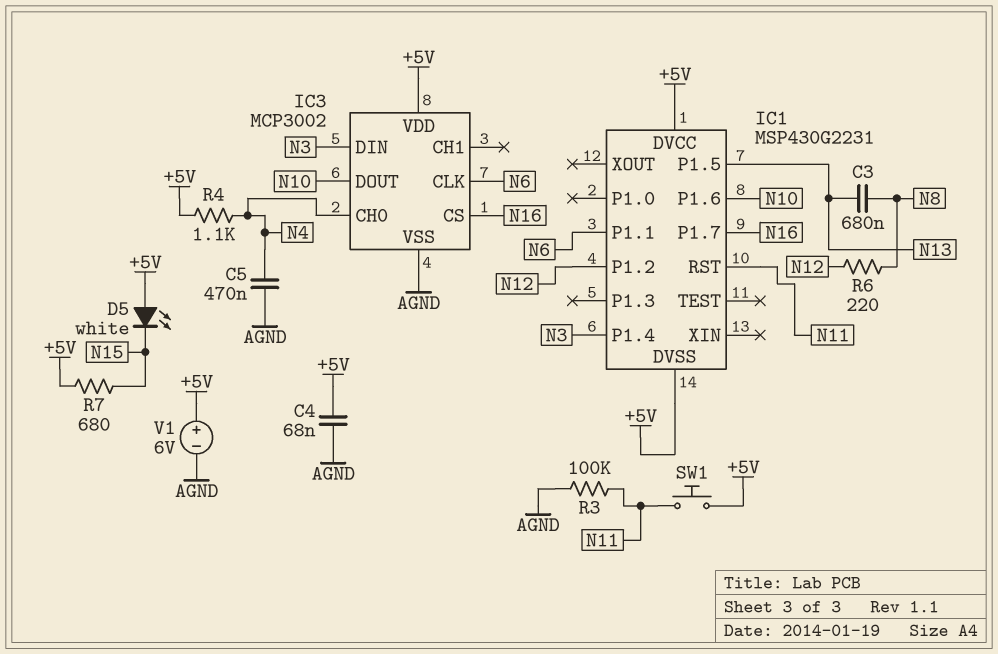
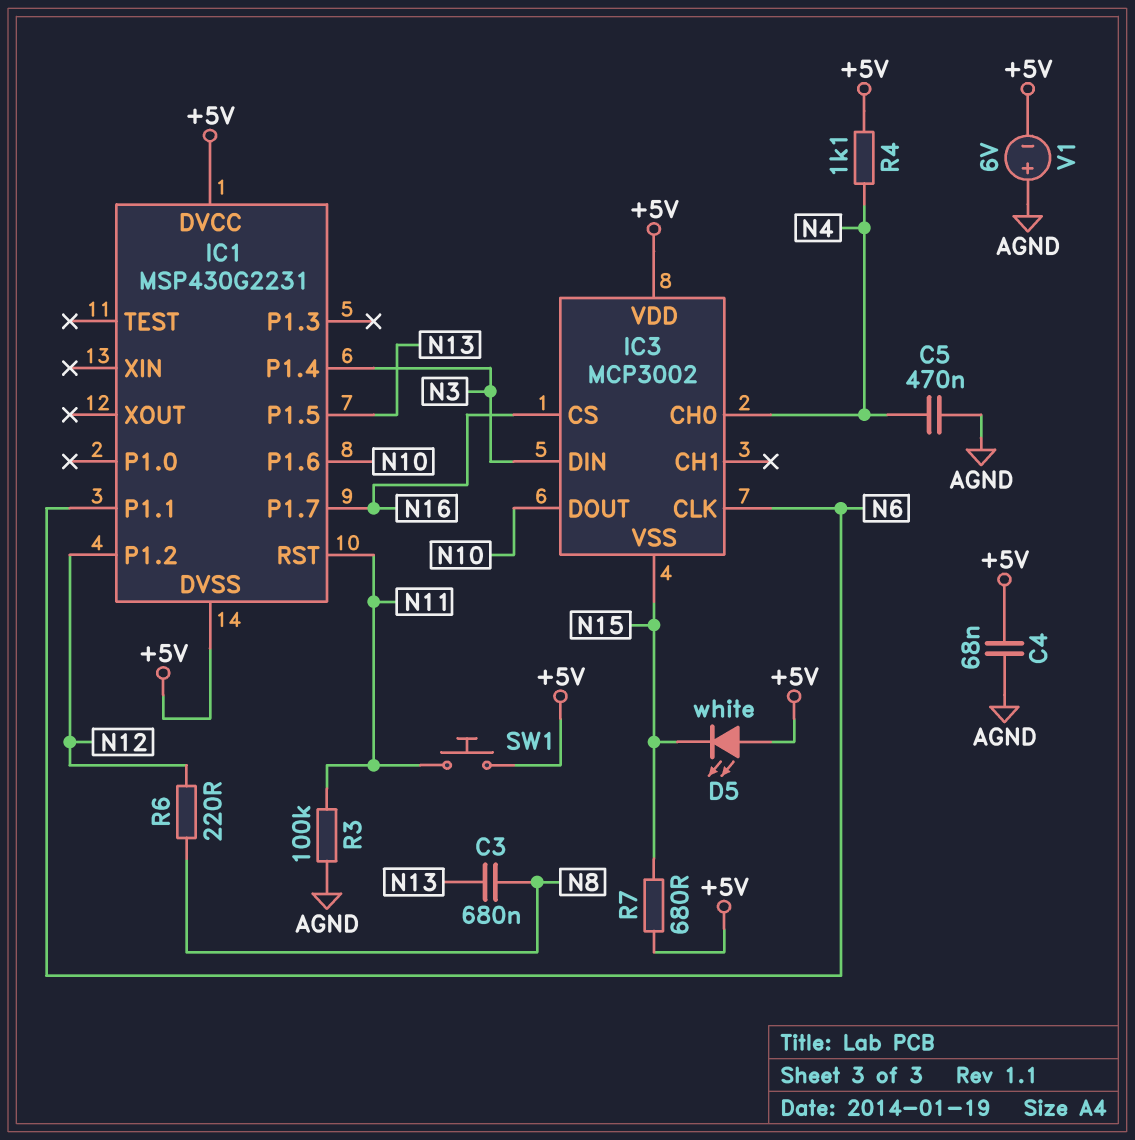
IC3 pin VSS: AGND -> N15
V1: 6V (plus +5V, minus AGND) -> 6V (plus AGND, minus +5V)

